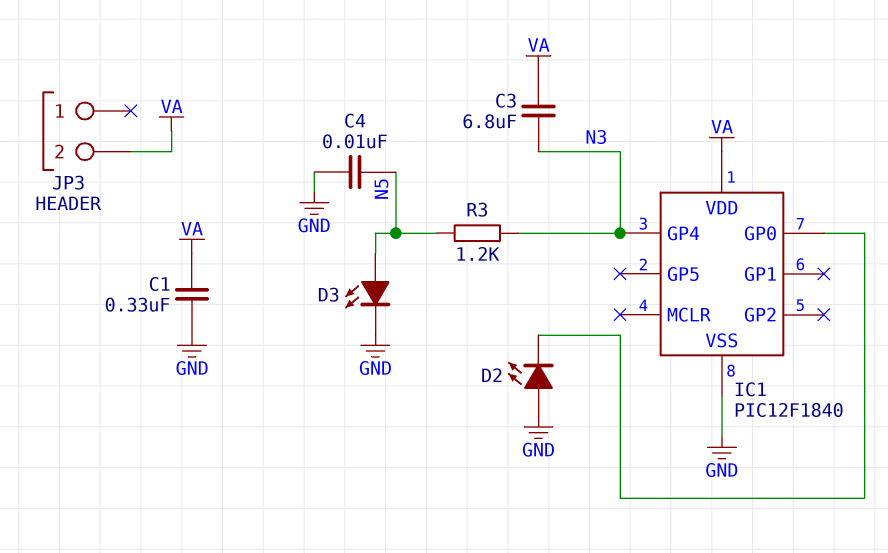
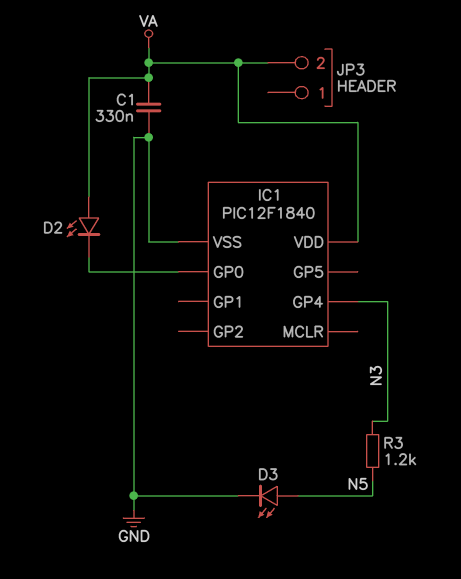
C3: 6.8uF (N3, VA) -> none
C4: 10nF (GND, N5) -> none
D2: LED (A GND, K IC1/GP0) -> LED (A VA, K IC1/GP0)

